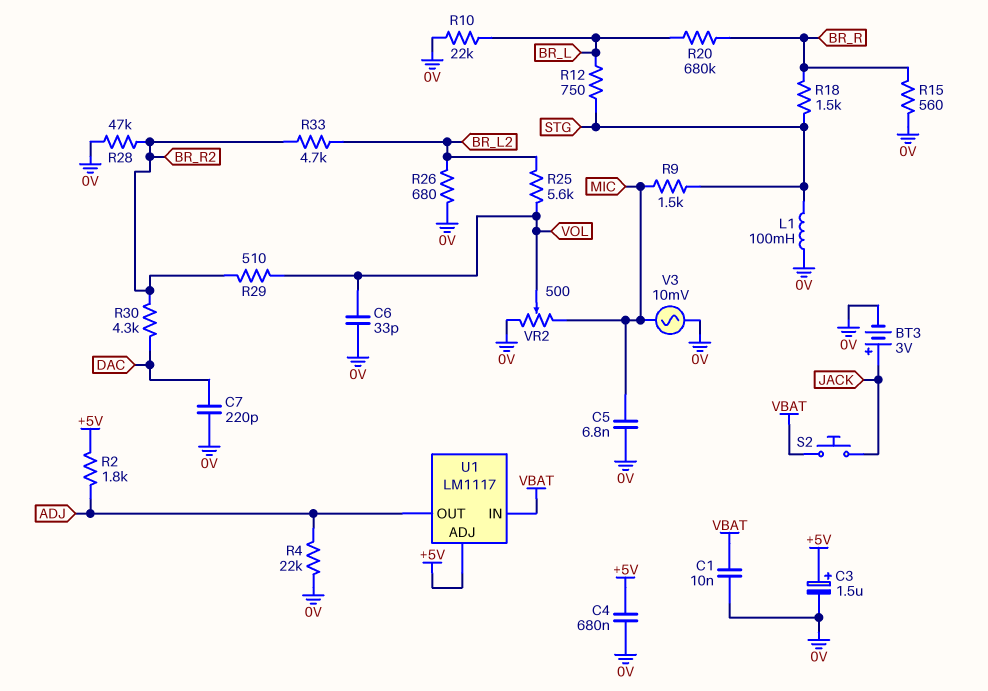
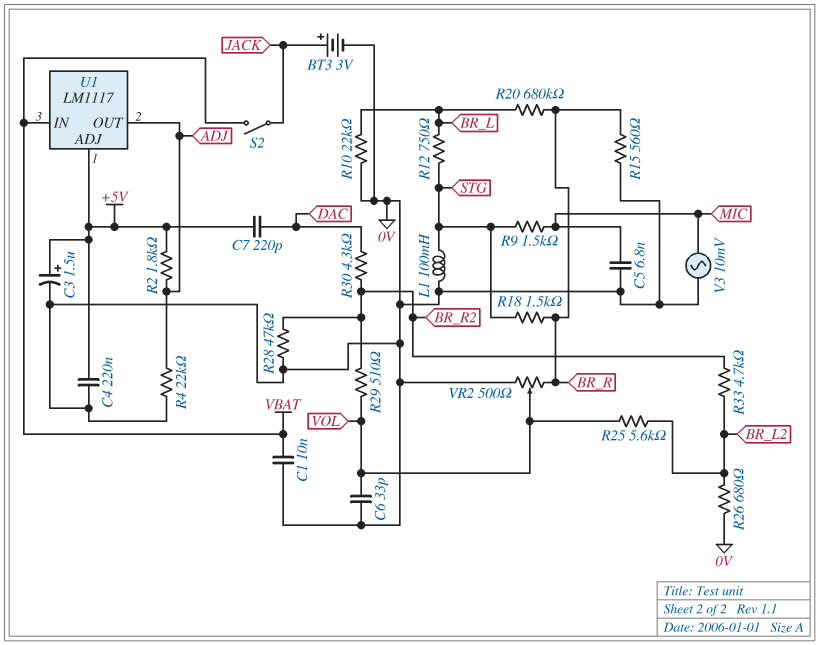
C4: 680nF (+5V, 0V) -> 220nF (+5V, 0V)
C7: 220pF (0V, DAC) -> 220pF (+5V, DAC)
S2: button (JACK, VBAT) -> switch (JACK, VBAT)
VR2: 500 (0V, MIC, wiper VOL) -> 500 (0V, BR_R, wiper VOL)

